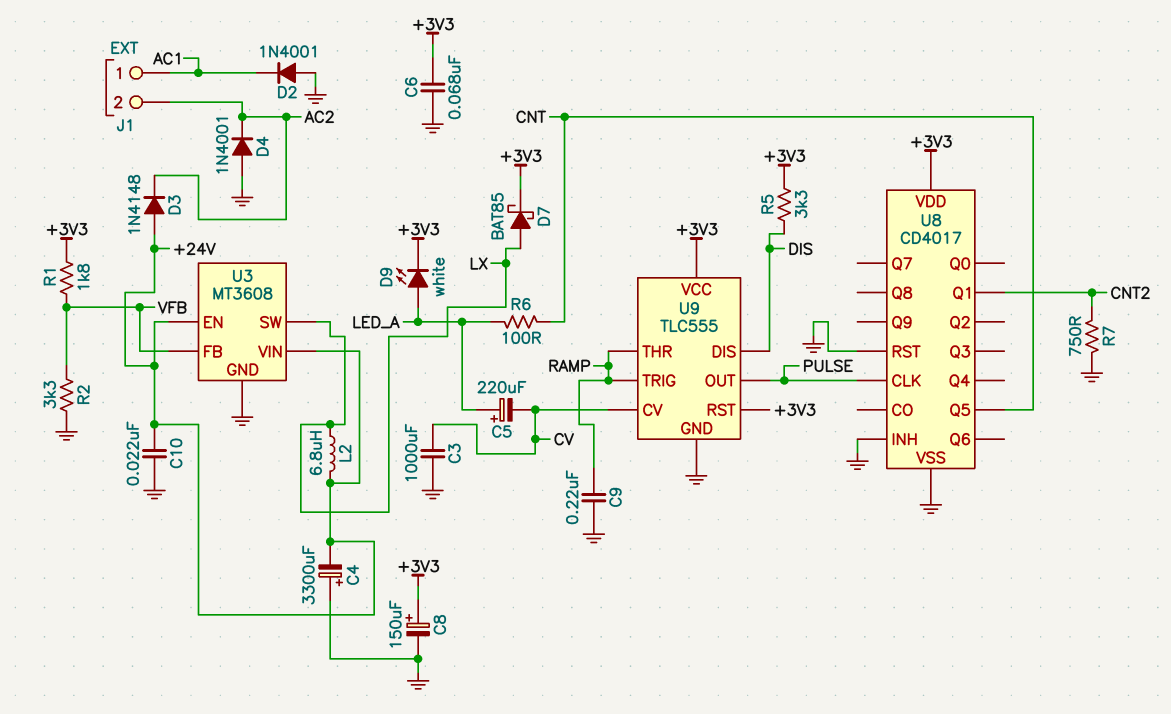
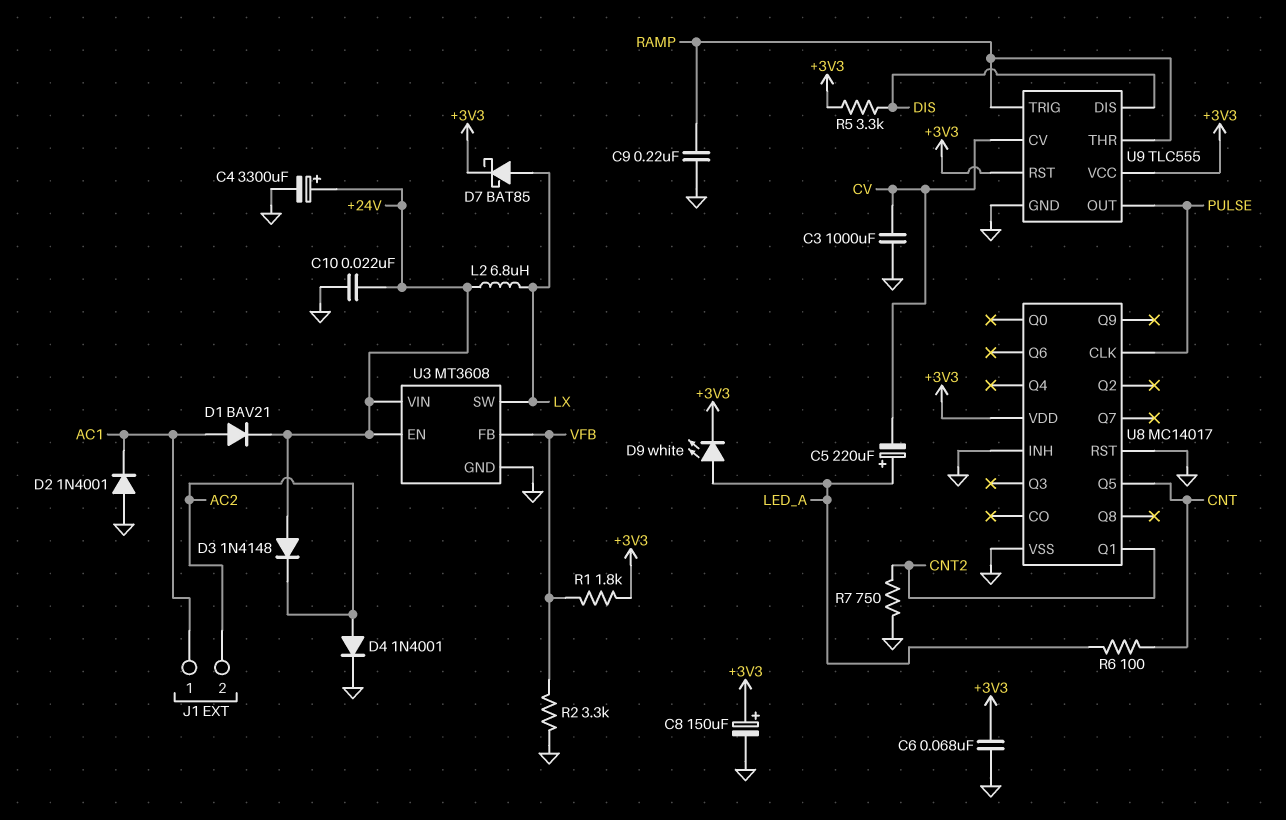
C4: 3300uF (plus GND, minus +24V) -> 3300uF (plus +24V, minus GND)
D1: none -> diode BAV21 (A AC1, K +24V)
D4: diode 1N4001 (A GND, K AC2) -> diode 1N4001 (A AC2, K GND)
U8: CD4017 -> MC14017

